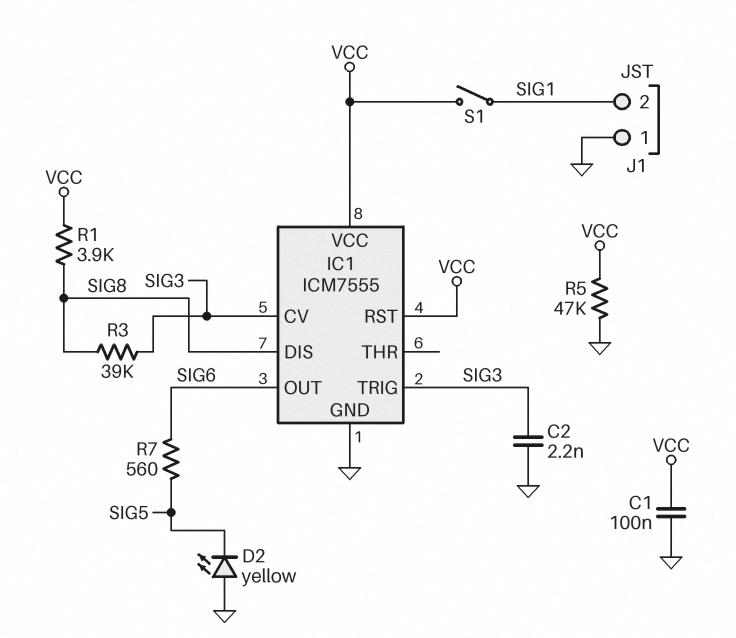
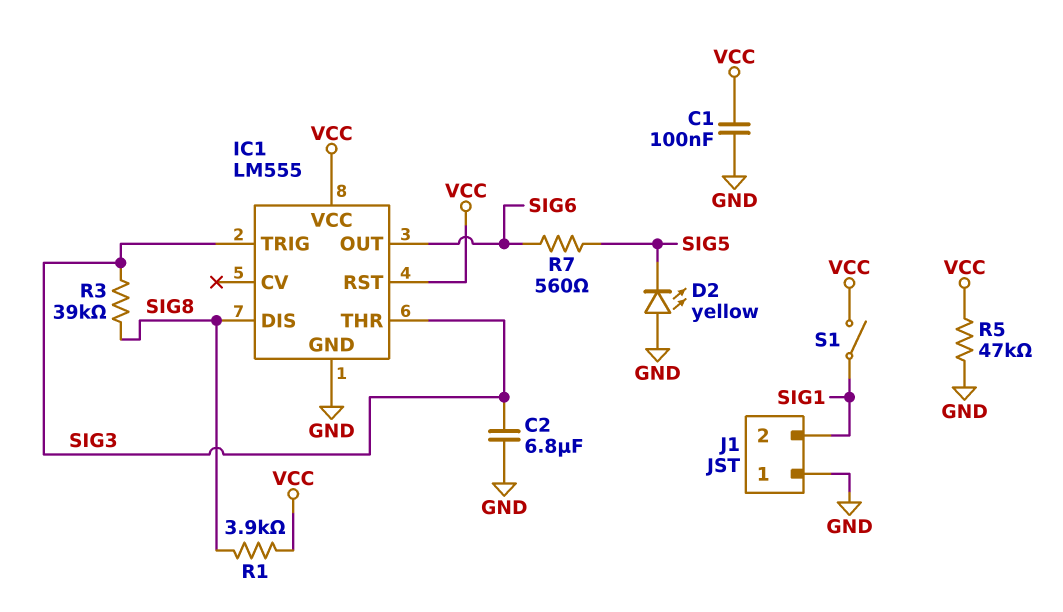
C2: 2.2nF (GND, SIG3) -> 6.8uF (GND, SIG3)
IC1: ICM7555 -> LM555
IC1 pin CV: SIG3 -> none
IC1 pin THR: none -> SIG3

